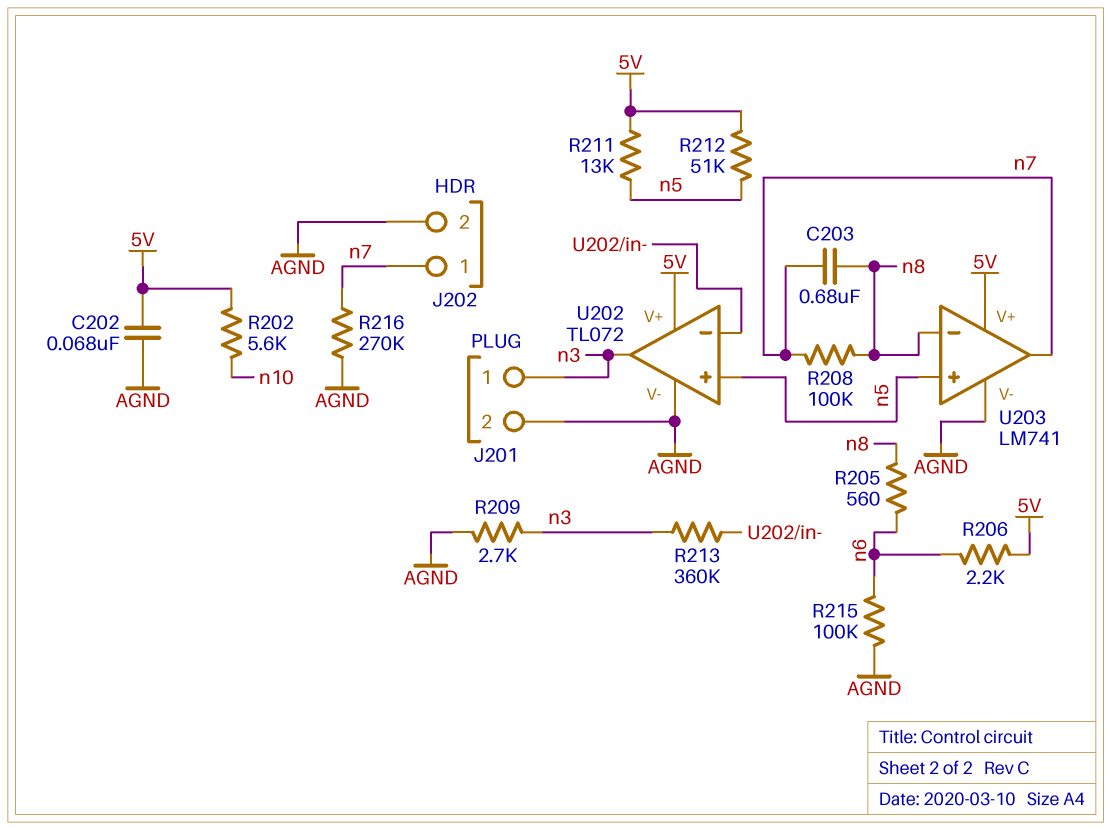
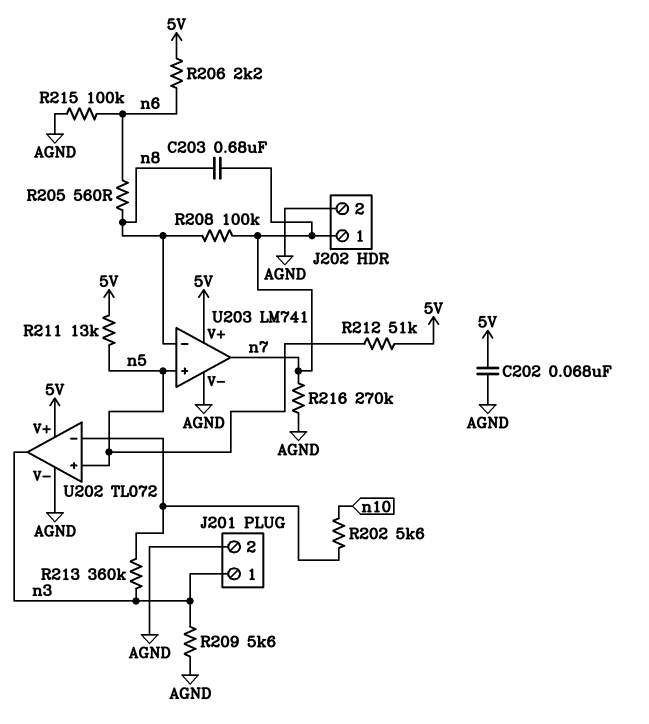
R202: 5.6k (5V, n10) -> 5.6k (U202/in-, n10)
R209: 2.7k (AGND, n3) -> 5.6k (AGND, n3)

